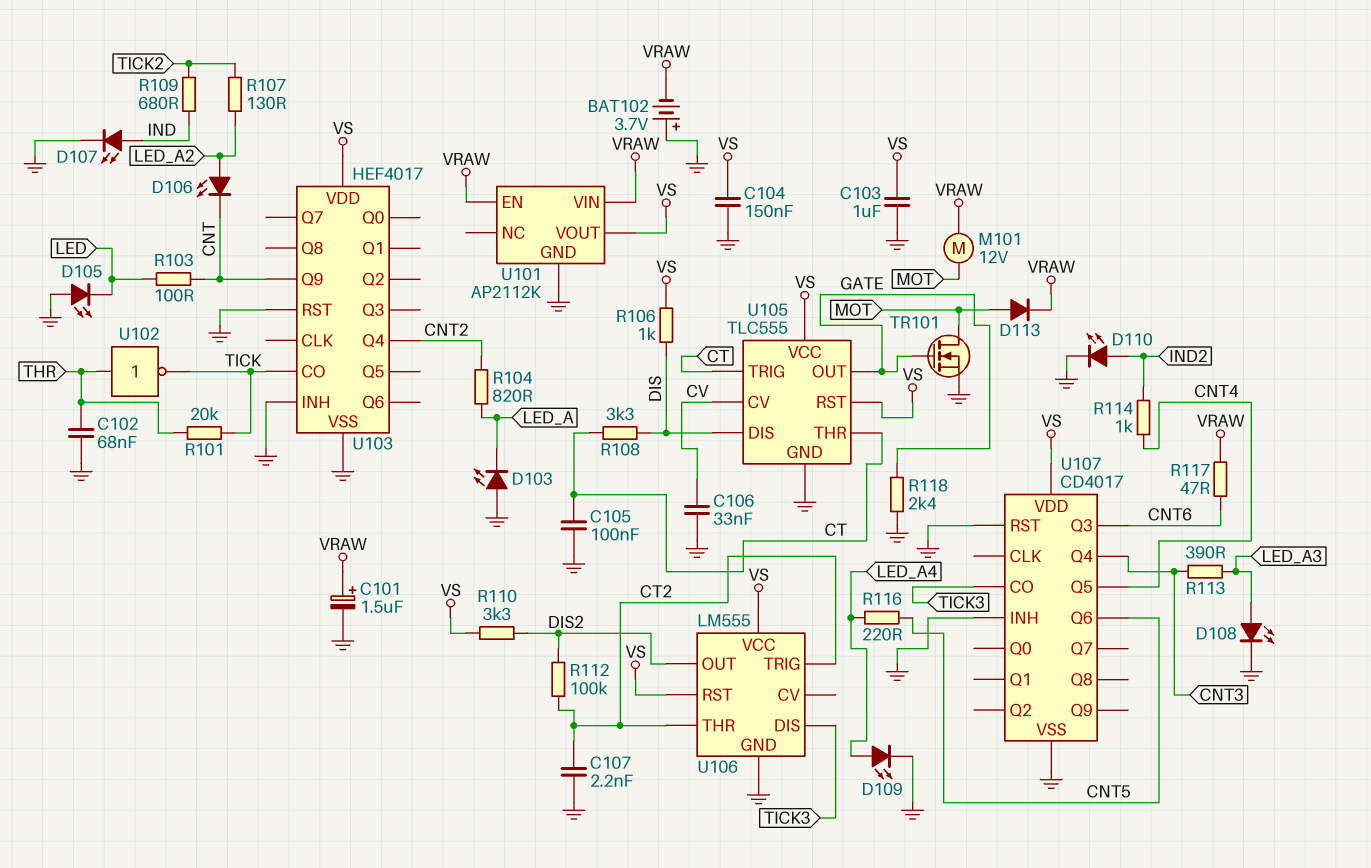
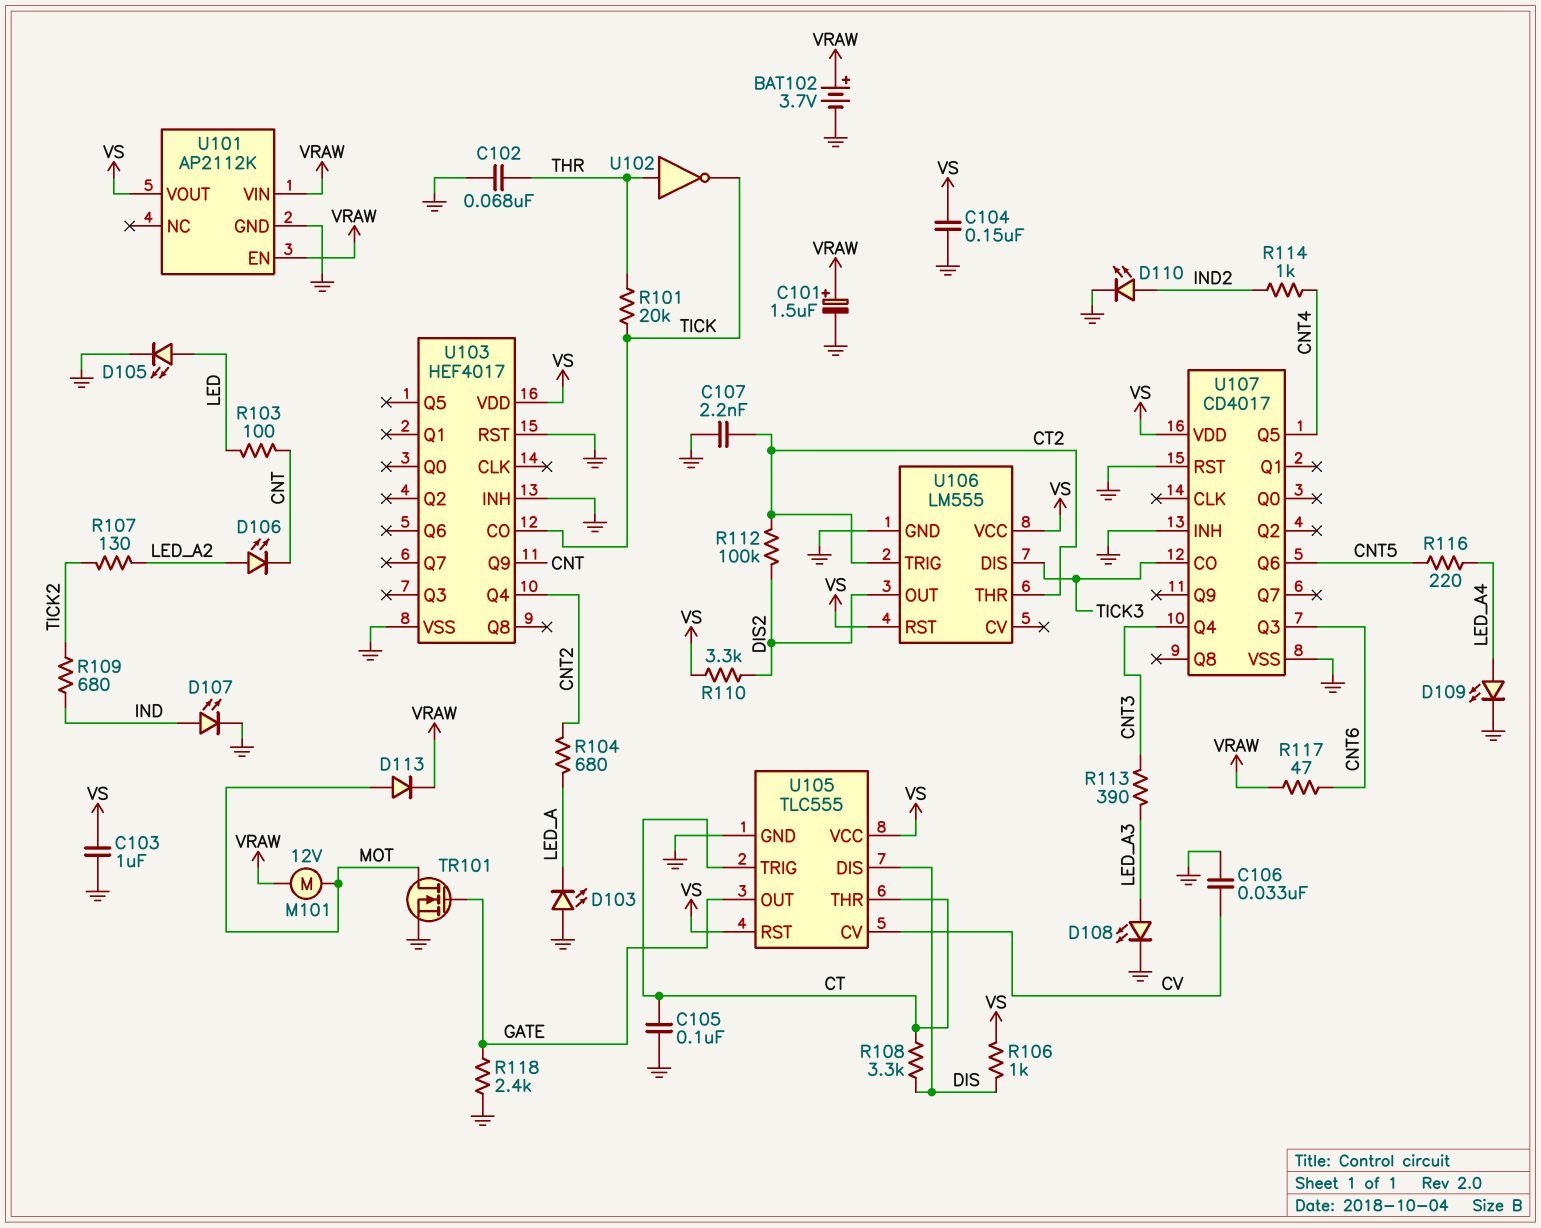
BAT102: 3.7V (plus GND, minus VRAW) -> 3.7V (plus VRAW, minus GND)
D105: LED (A GND, K LED) -> LED (A LED, K GND)
R104: 820 (CNT2, LED_A) -> 680 (CNT2, LED_A)

